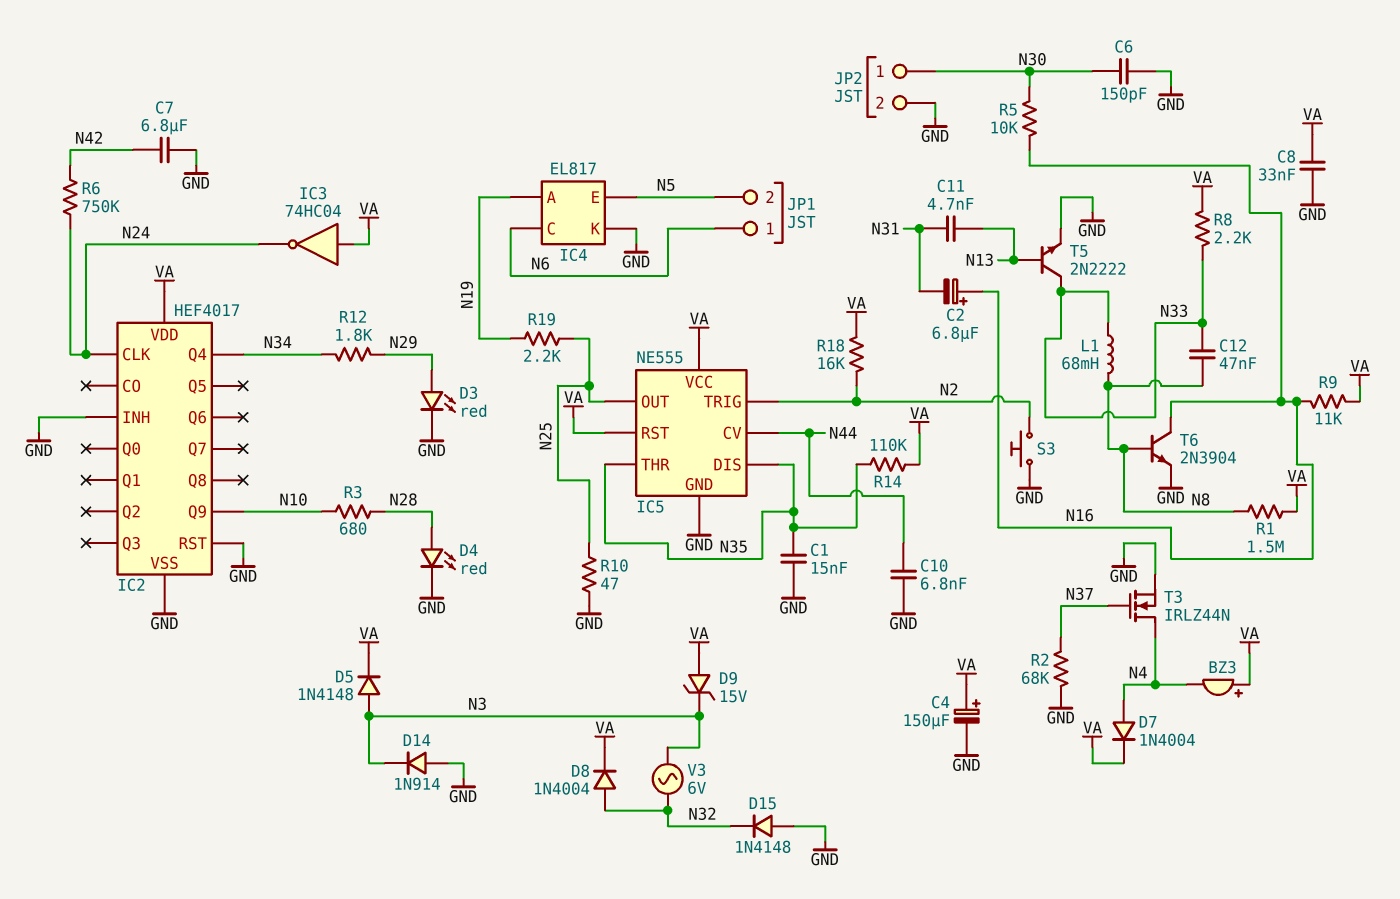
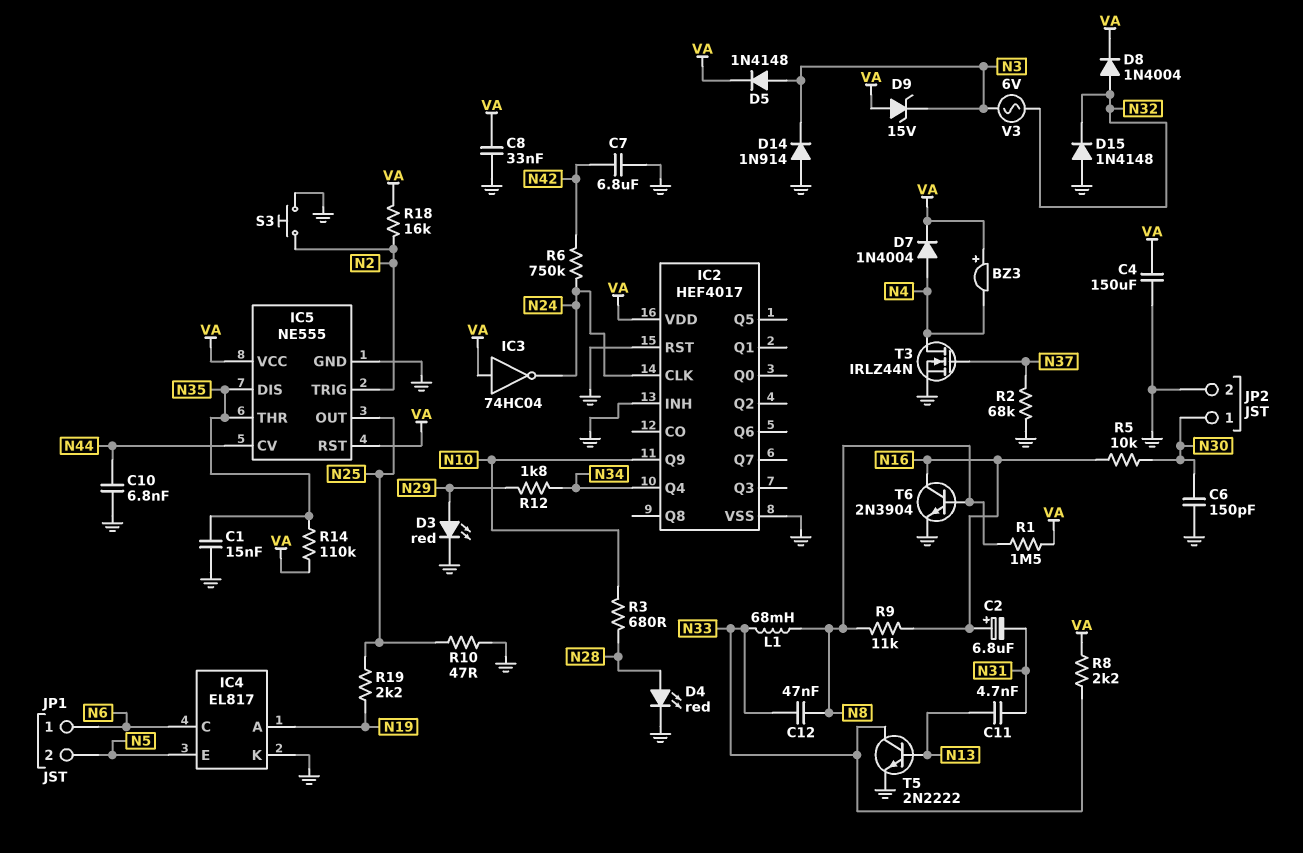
C4: 150uF (plus VA, minus GND) -> 150uF (GND, VA)
R9: 11k (N16, VA) -> 11k (N8, N16)

